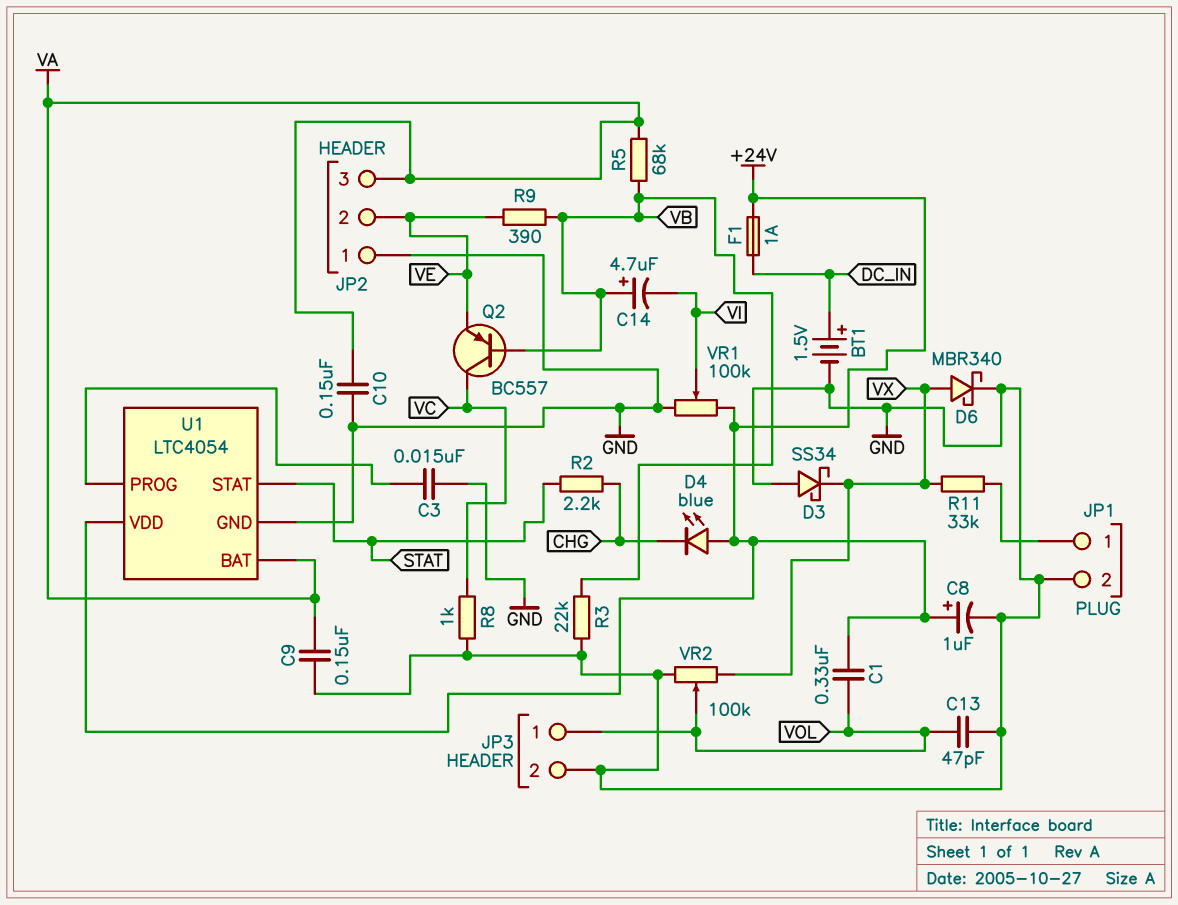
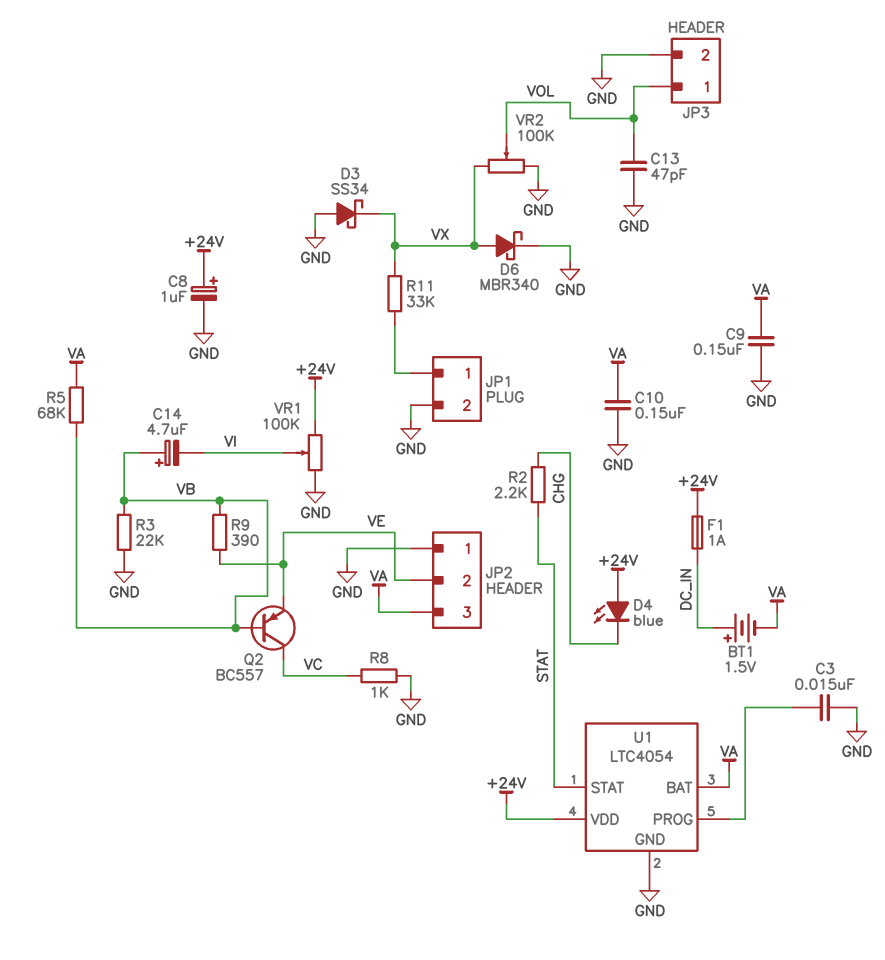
BT1: 1.5V (plus DC_IN, minus GND) -> 1.5V (plus DC_IN, minus VA)
C1: 330nF (+24V, VOL) -> none

